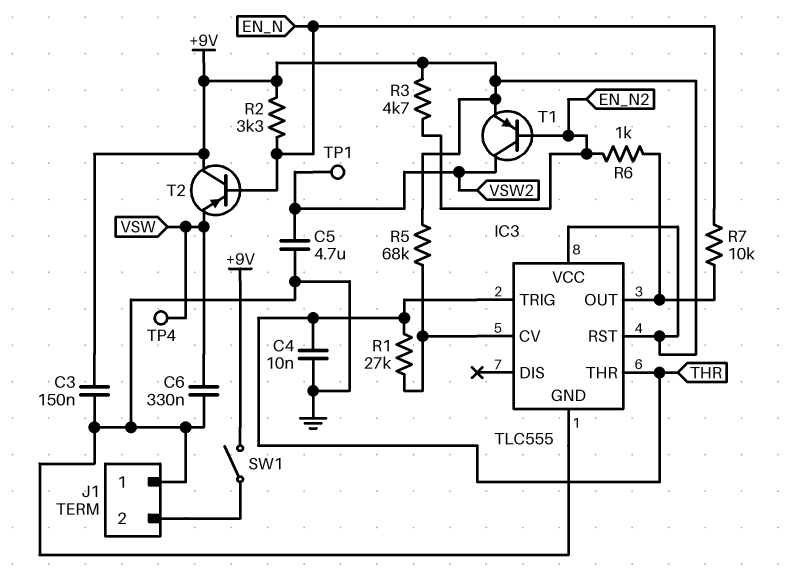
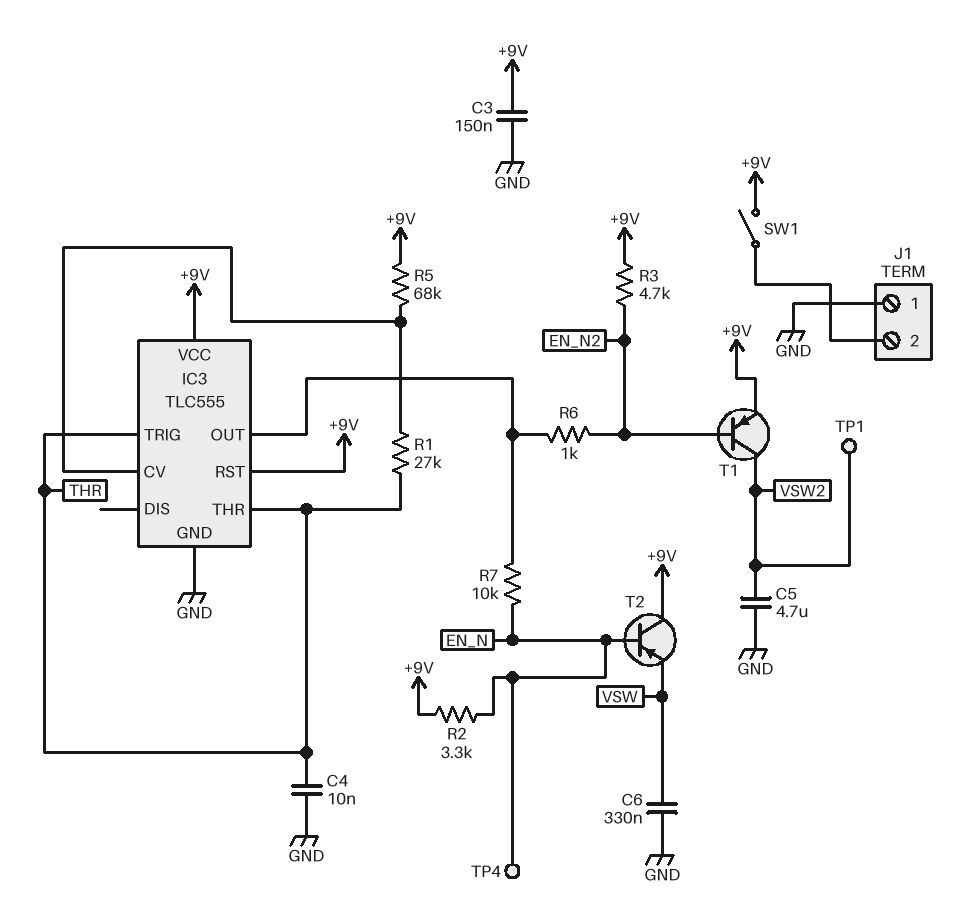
TP4: test point (VSW) -> test point (EN_N)

